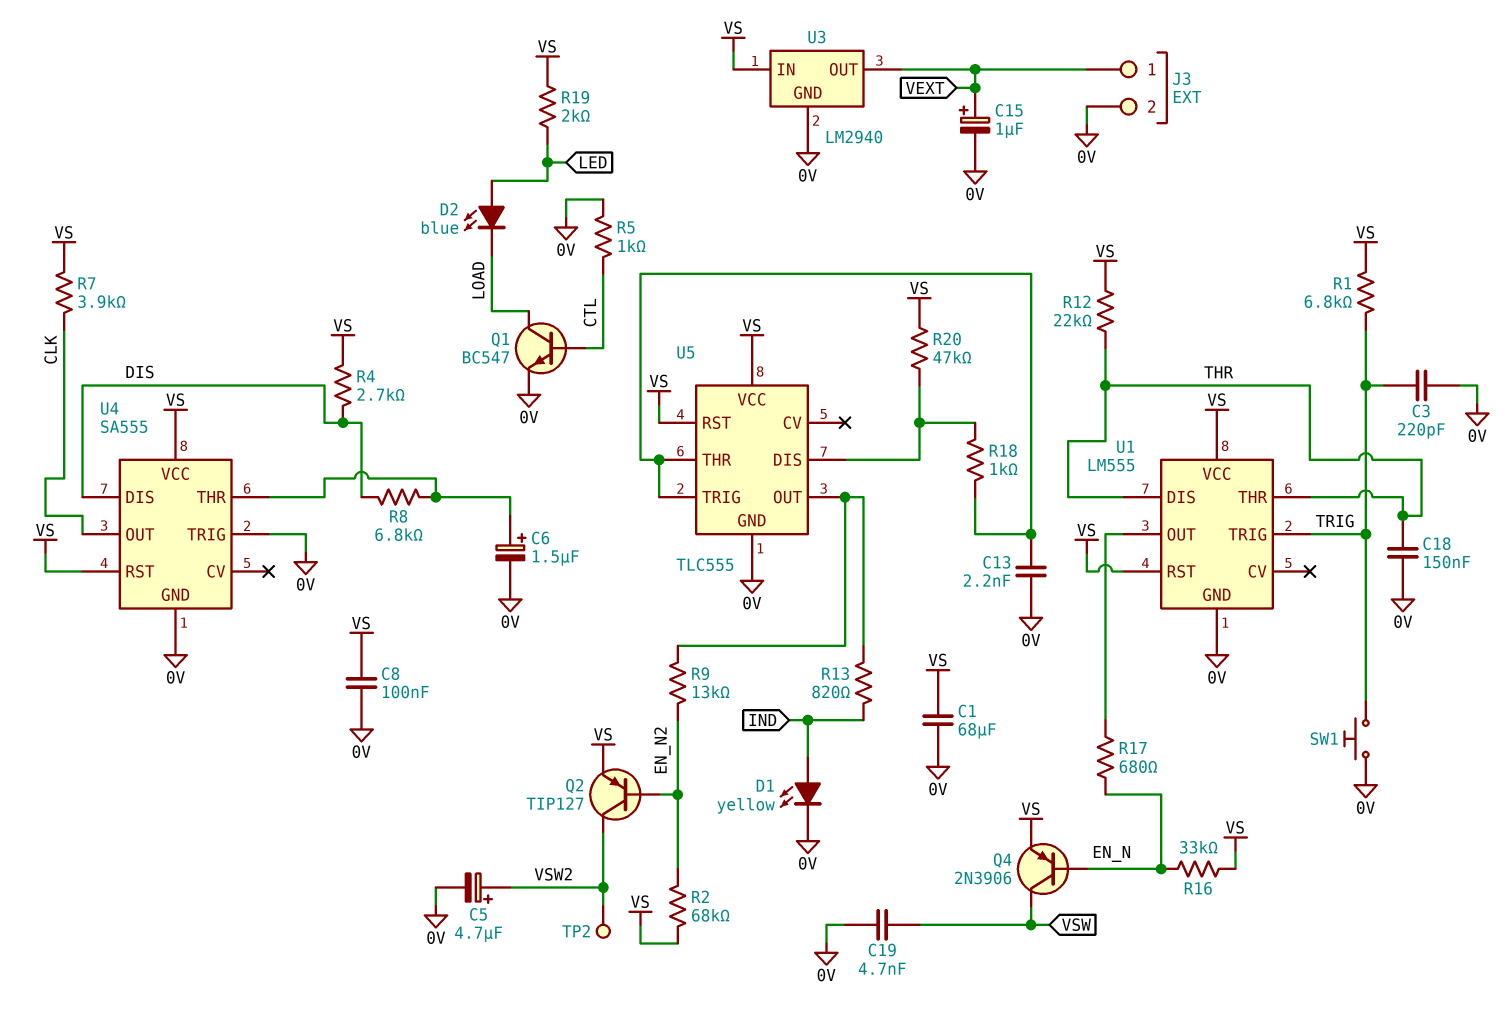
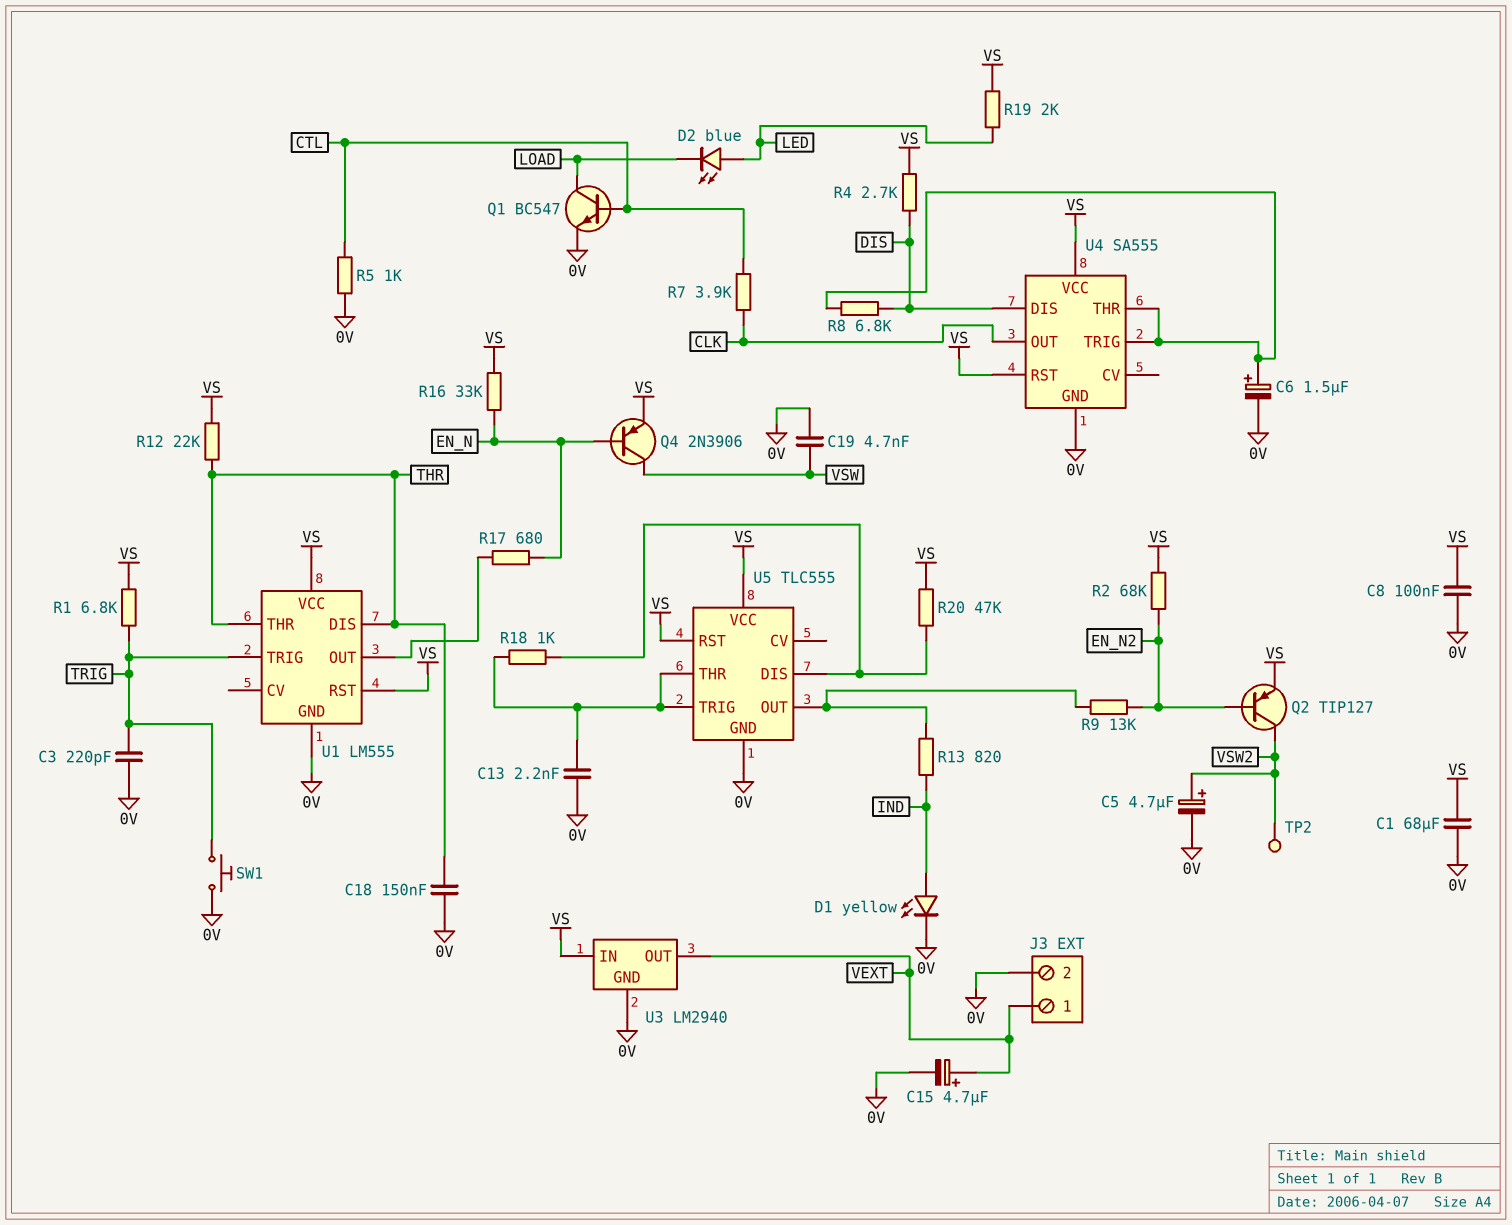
C15: 1uF (plus VEXT, minus 0V) -> 4.7uF (plus VEXT, minus 0V)
R7: 3.9k (CLK, VS) -> 3.9k (CLK, CTL)
U4 pin TRIG: 0V -> U4/THR

